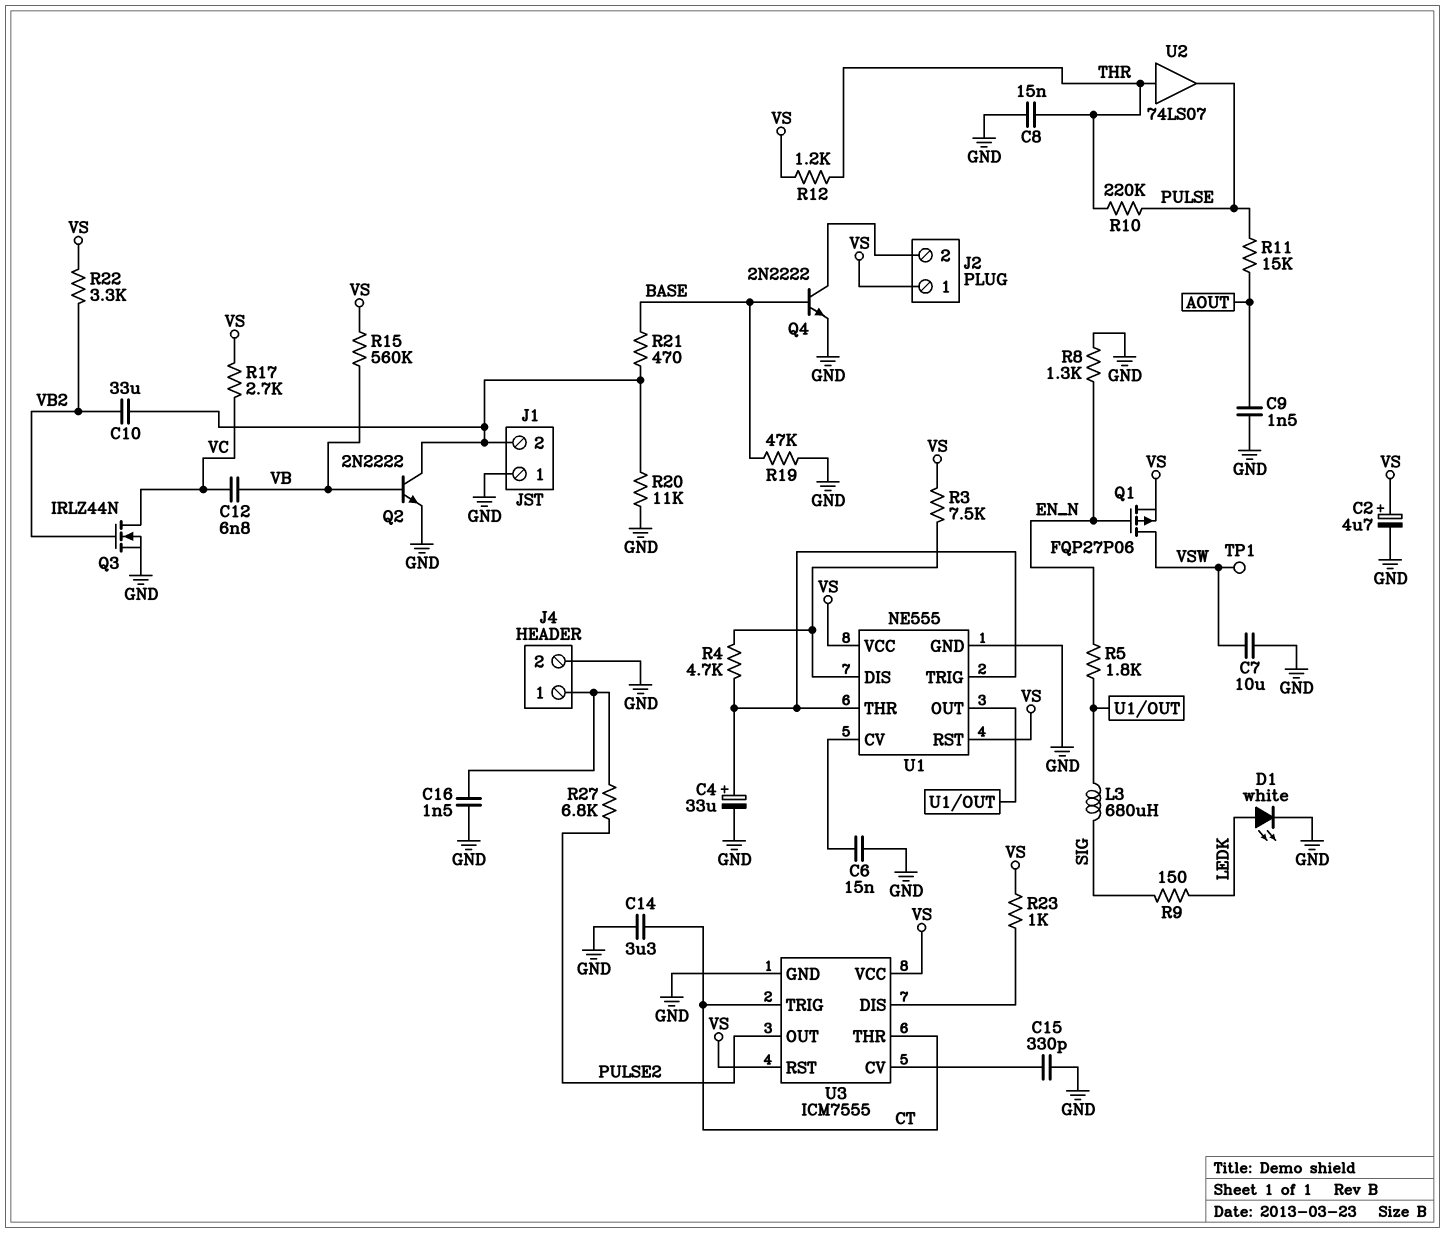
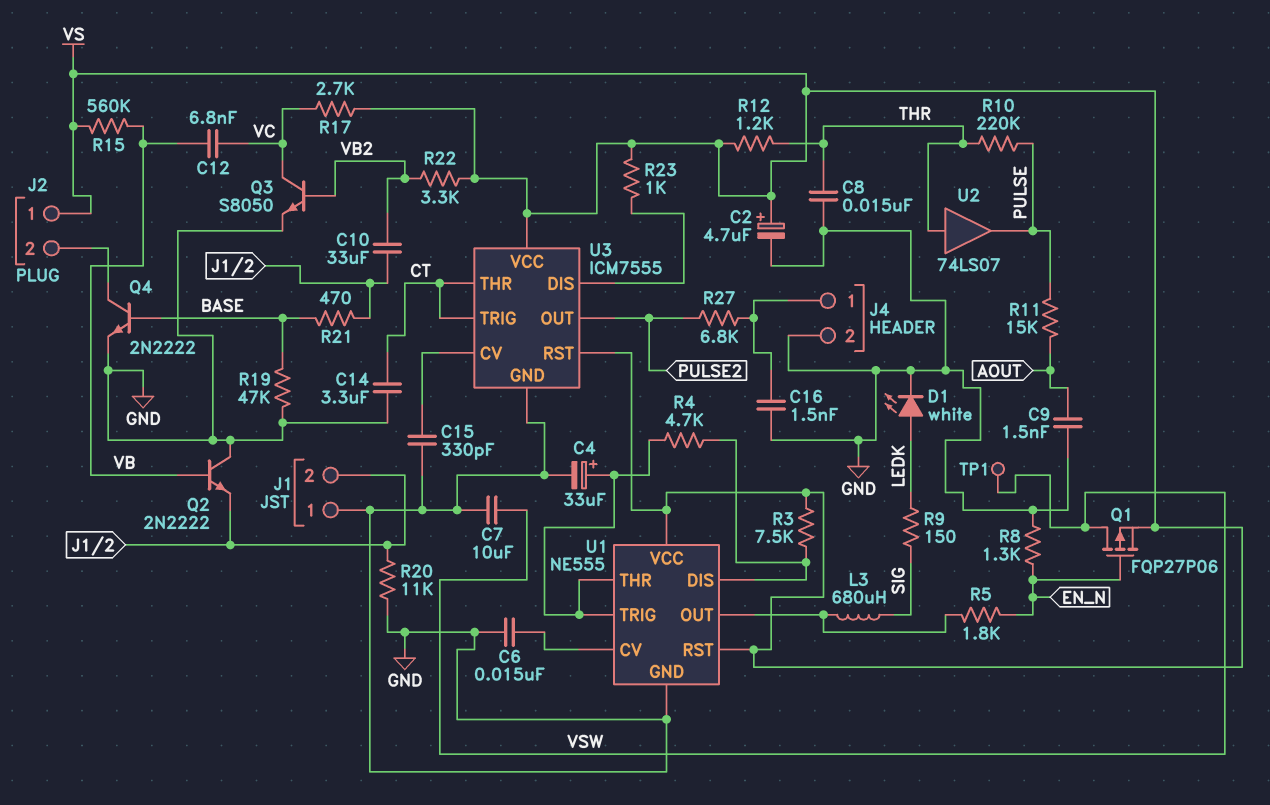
Q2: NPN 2N2222 (B VB, C J1/2, E GND) -> NPN 2N2222 (B VB, C GND, E J1/2)
Q3: NMOS IRLZ44N (G VB2, D VC, S GND) -> NPN S8050 (B VB2, C VC, E GND)

